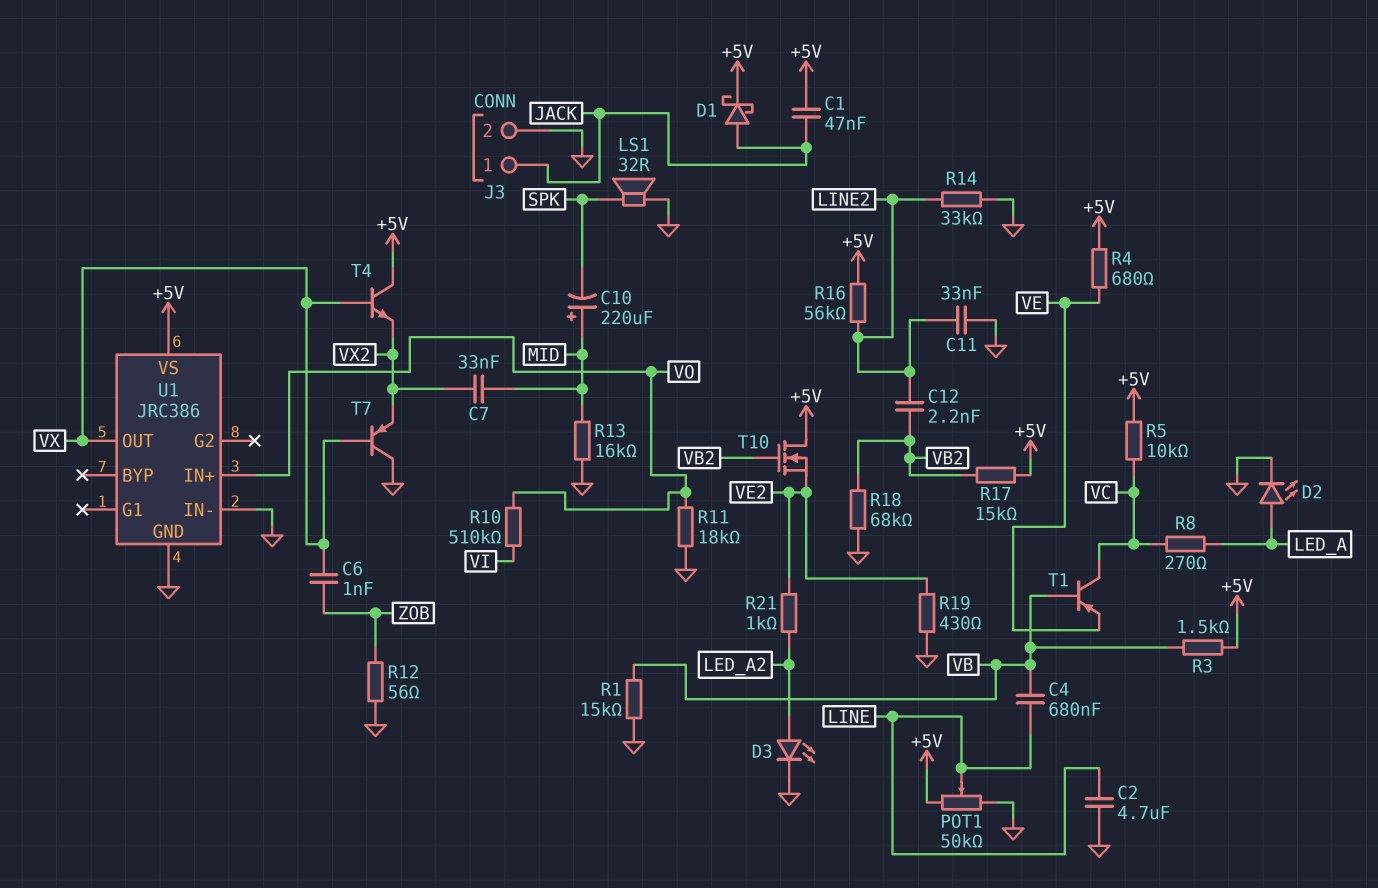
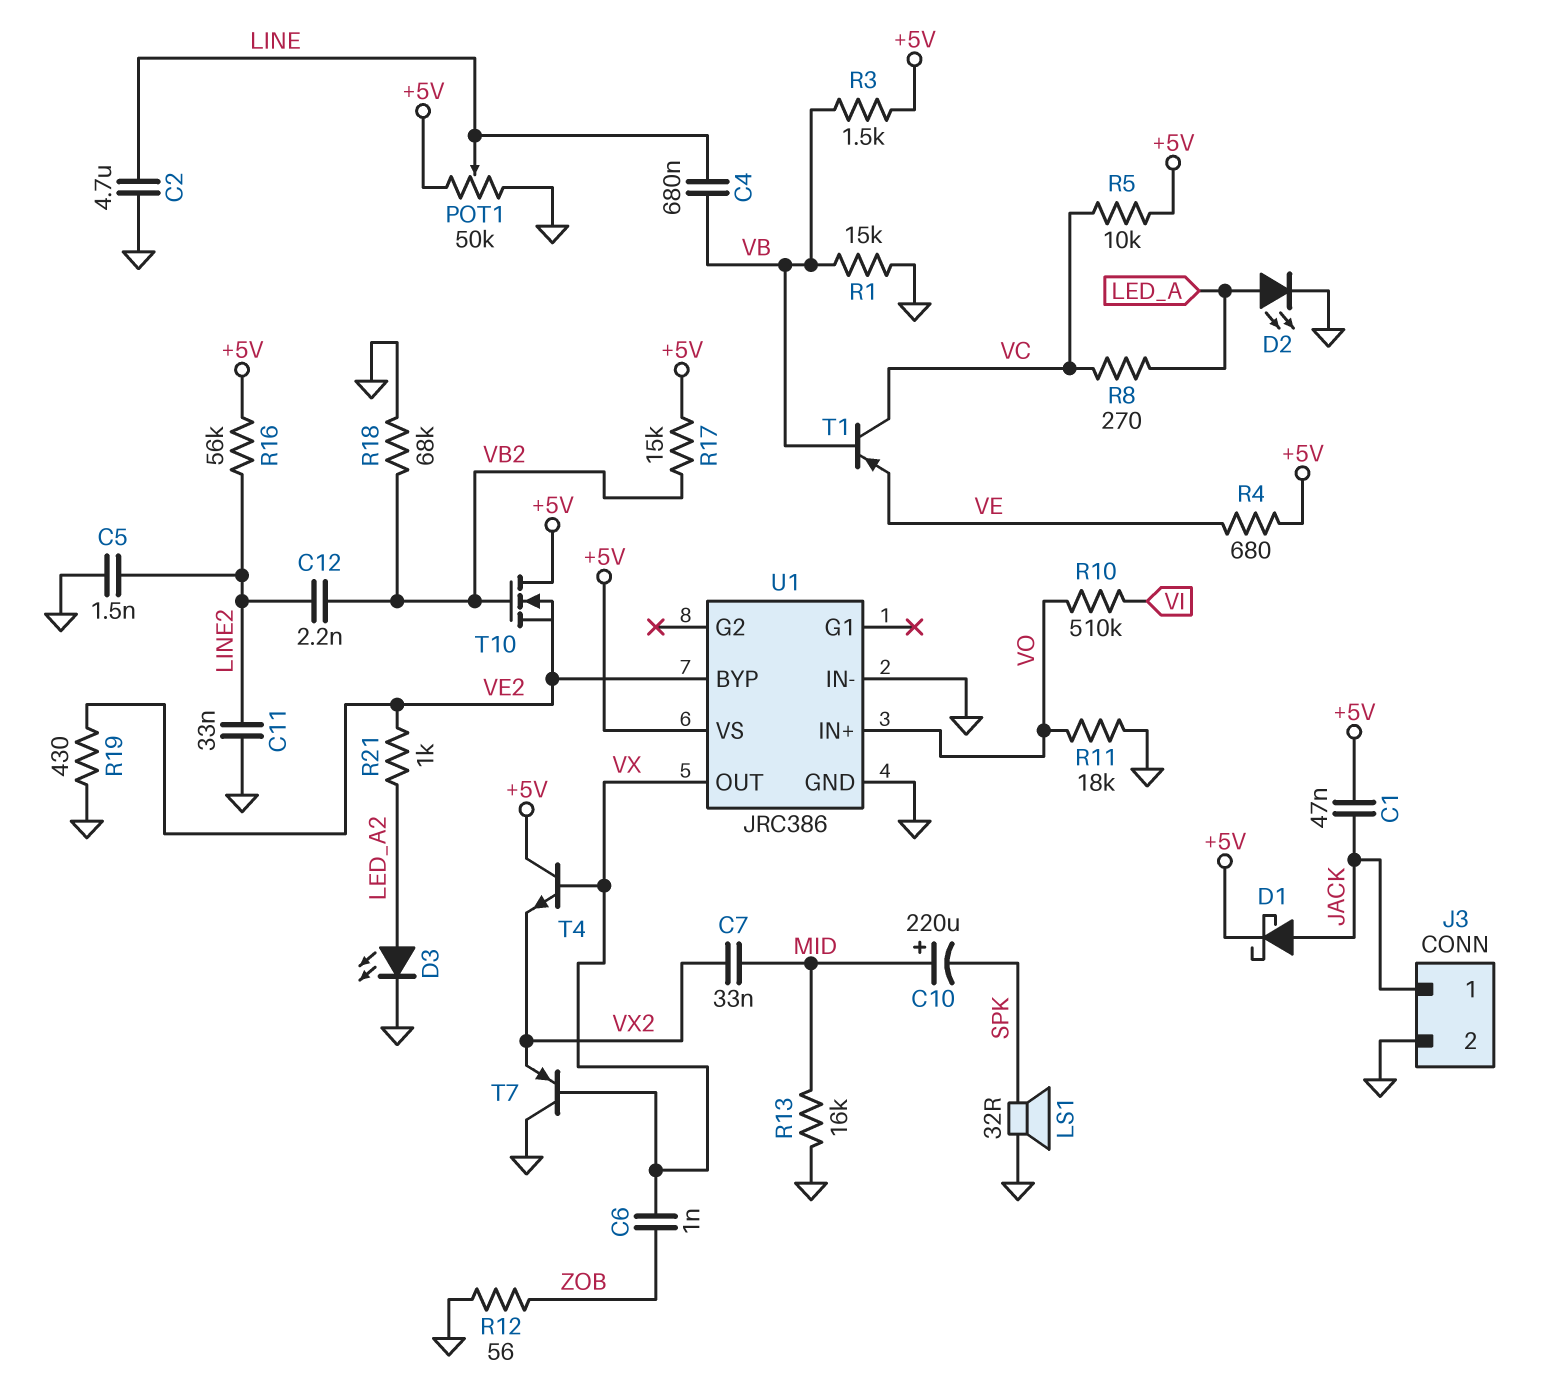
C5: none -> 1.5nF (GND, LINE2)
R14: 33k (GND, LINE2) -> none
U1 pin BYP: none -> VE2

